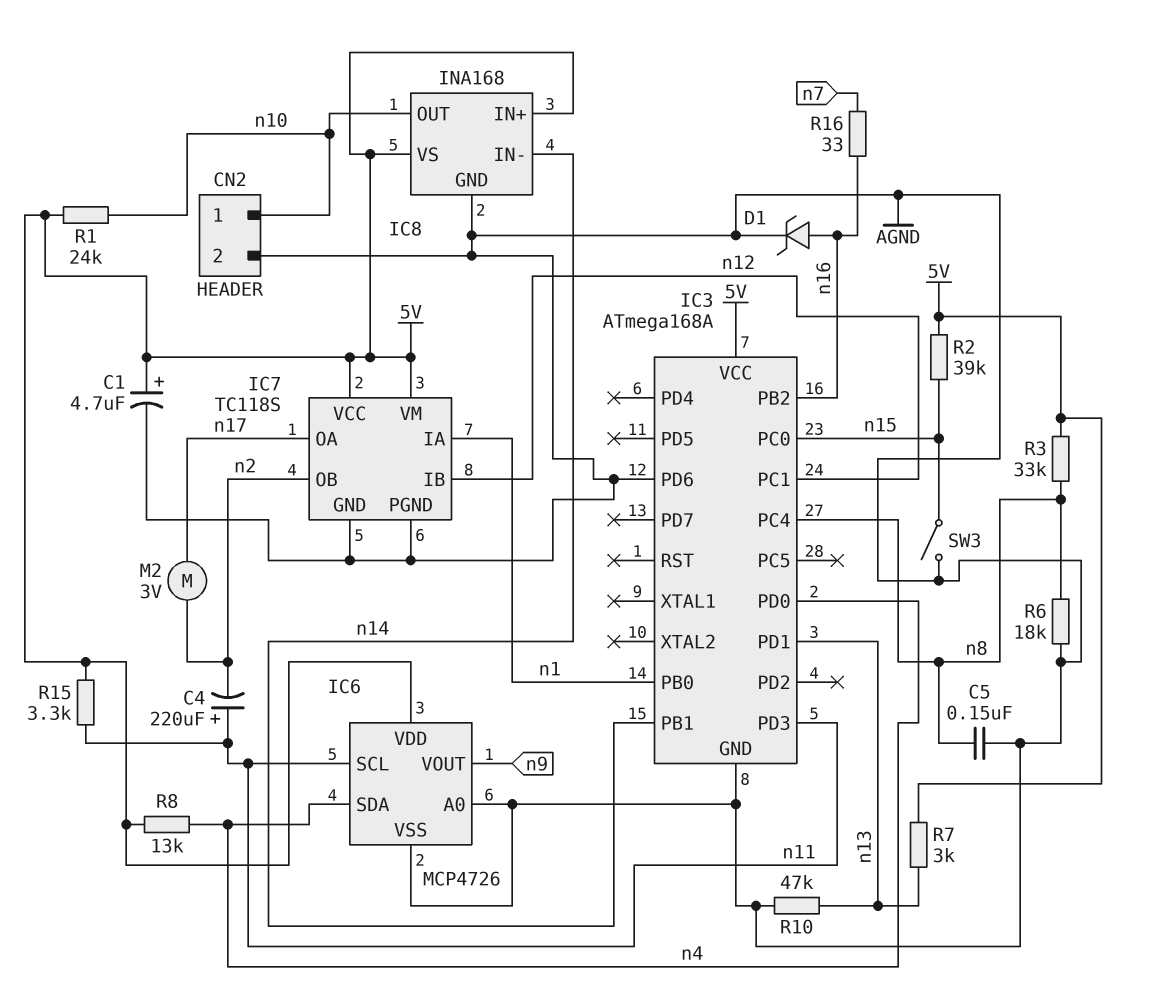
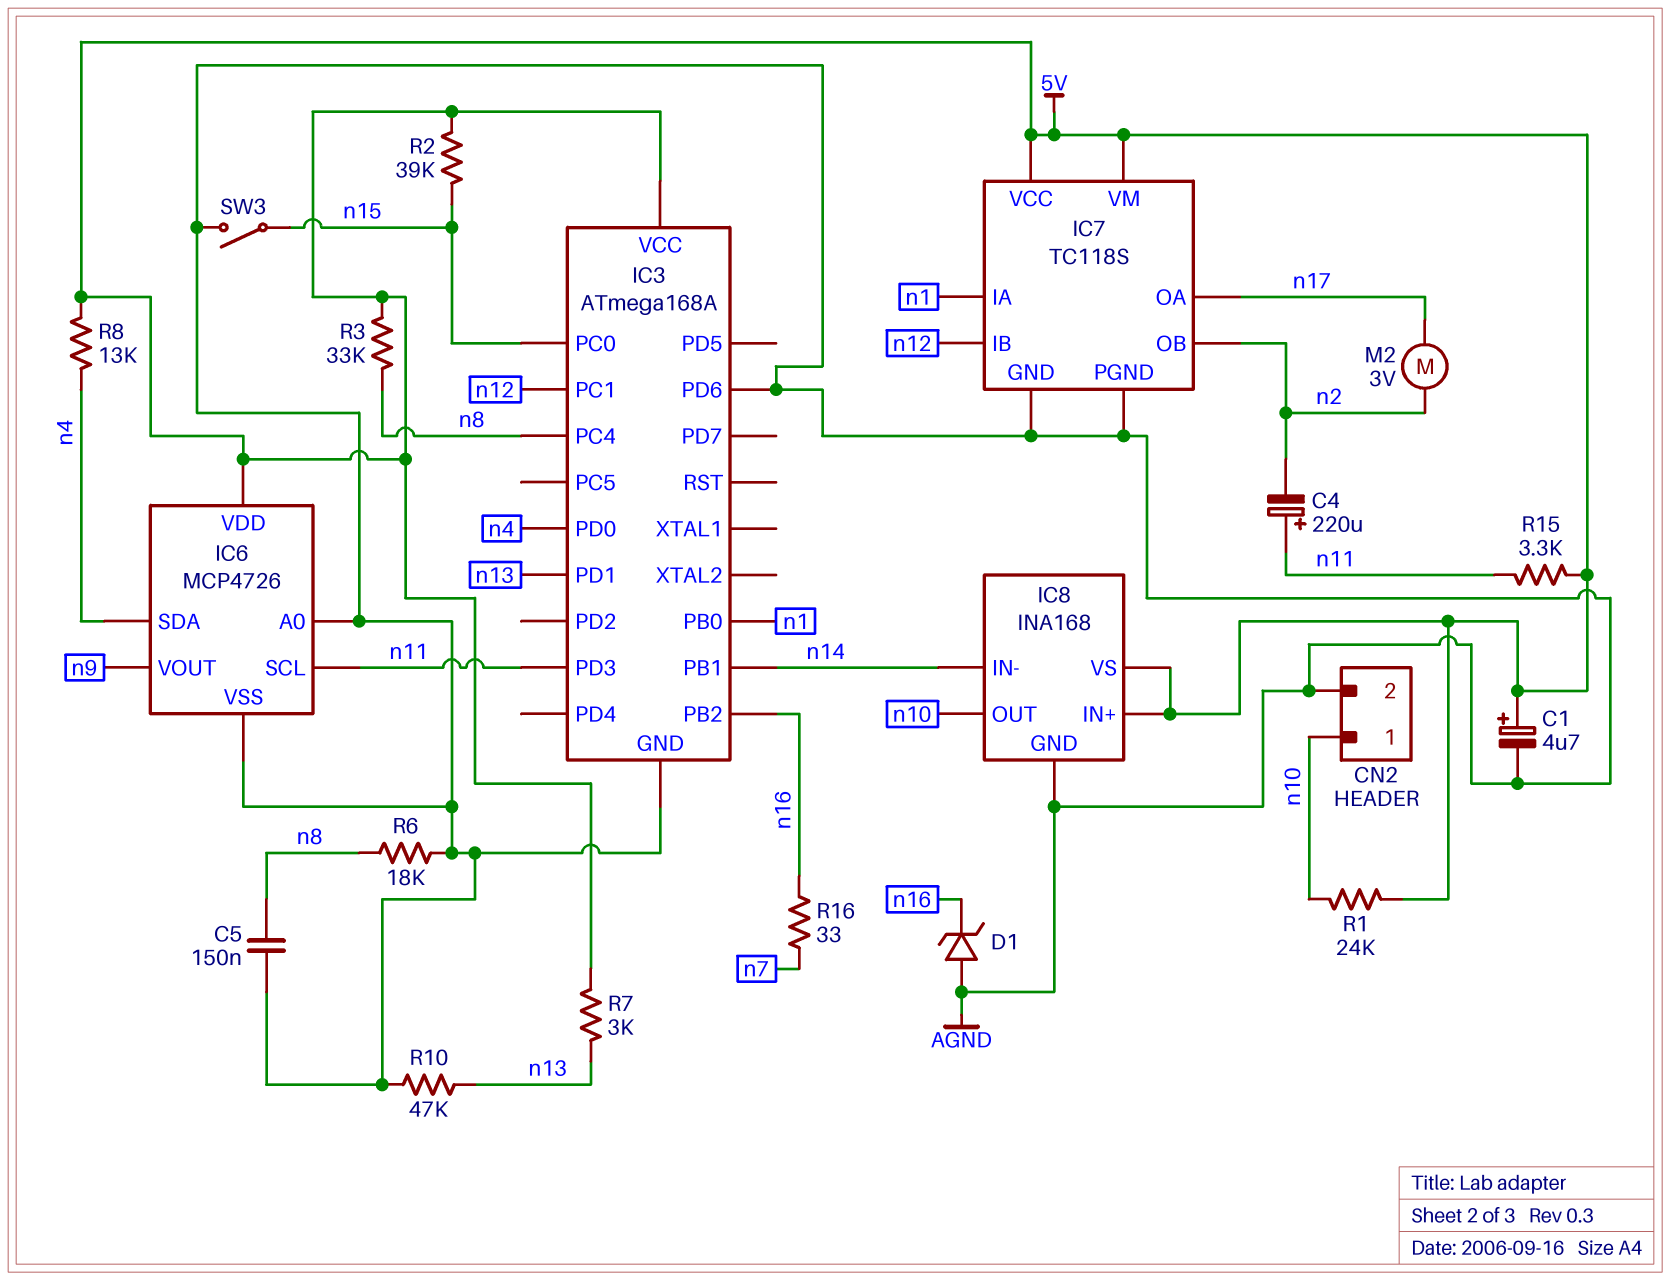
D1: zener (A n16, K AGND) -> zener (A AGND, K n16)

